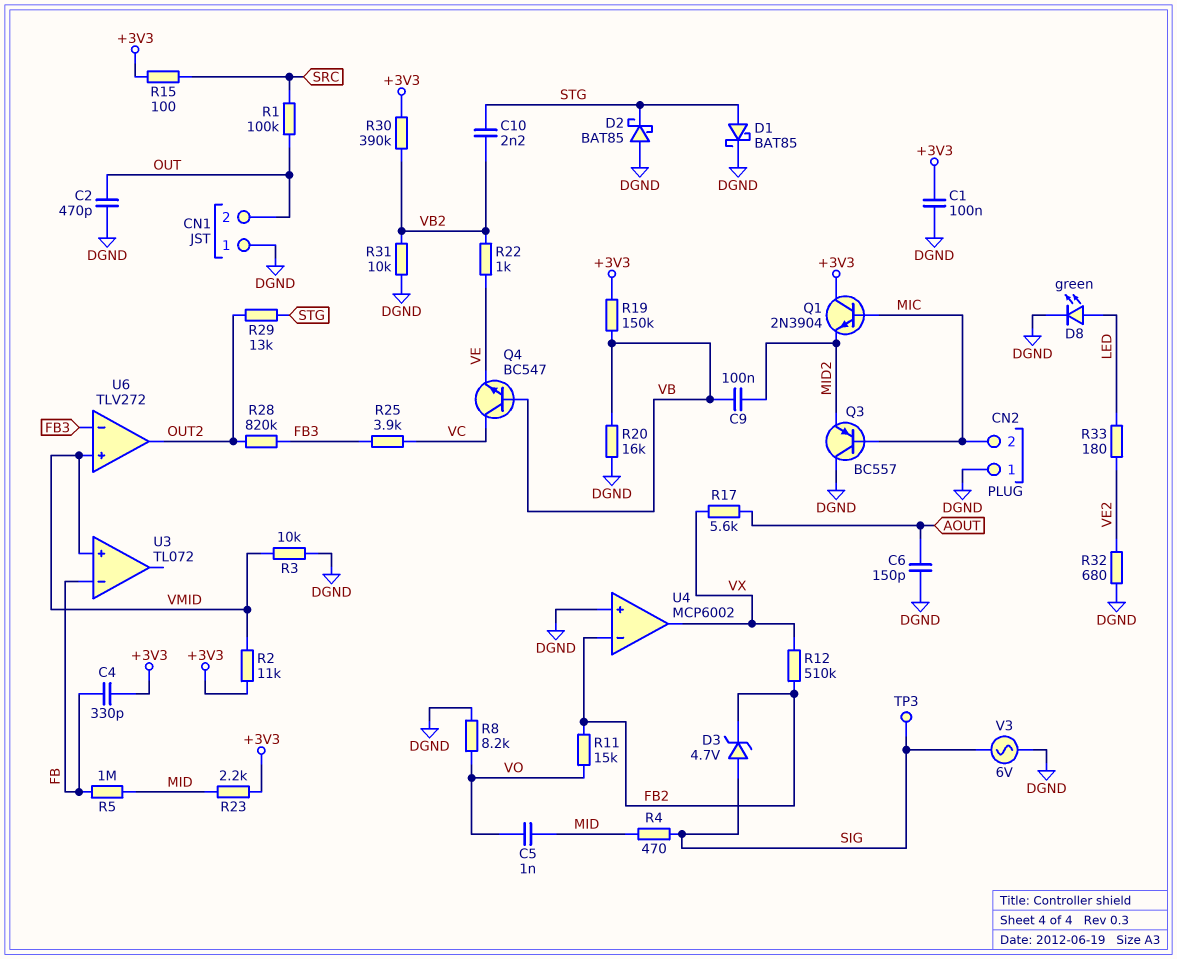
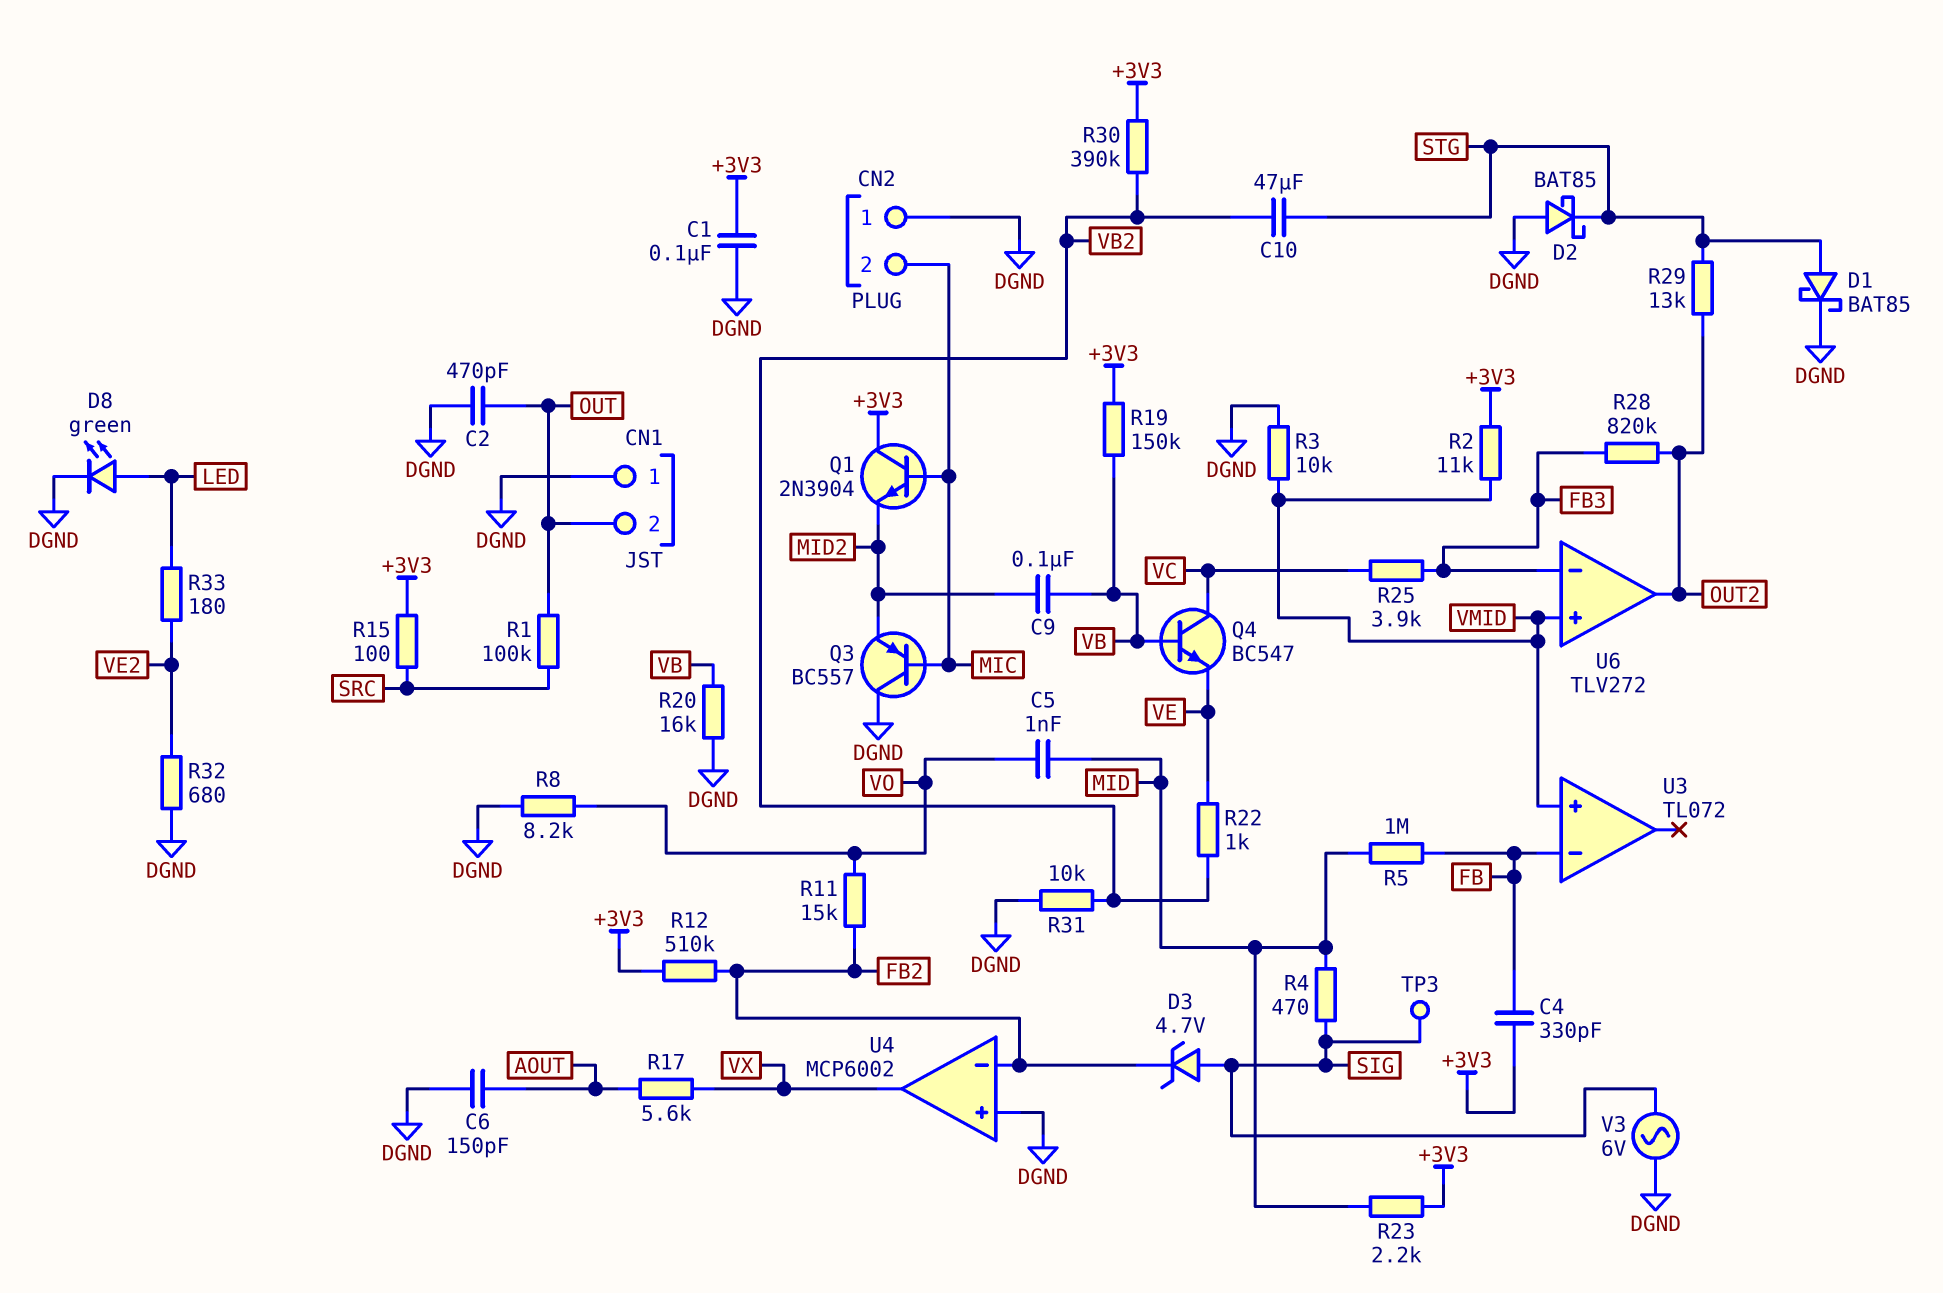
C10: 2.2nF (STG, VB2) -> 47uF (STG, VB2)
R12: 510k (FB2, VX) -> 510k (+3V3, FB2)

